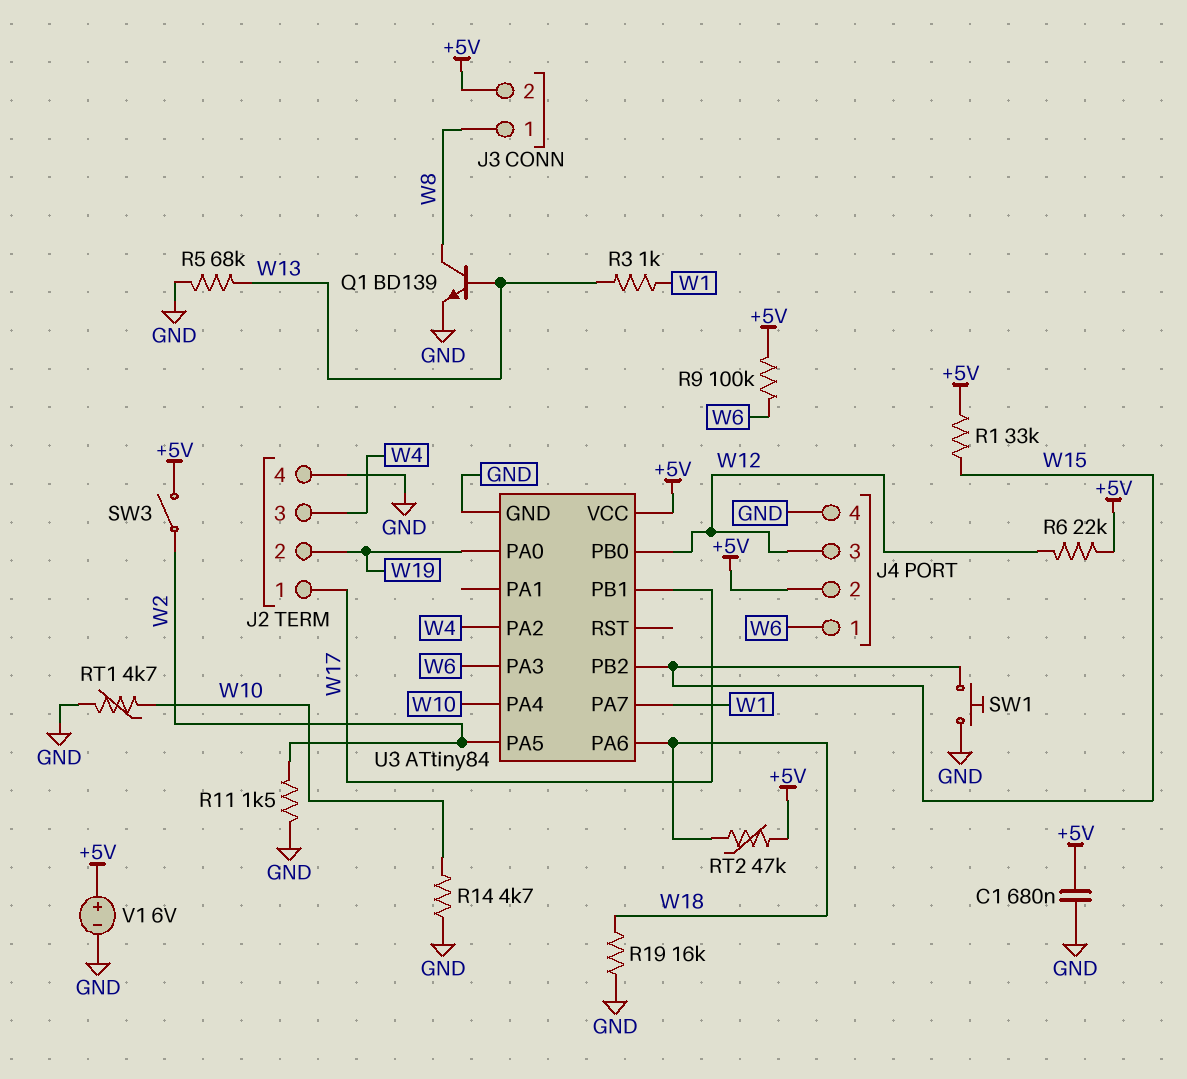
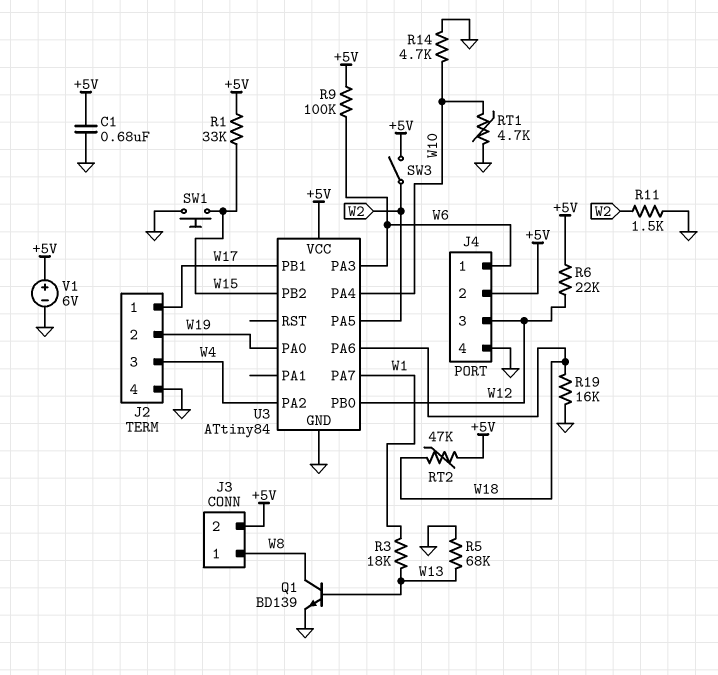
R3: 1k (W1, W13) -> 18k (W1, W13)

